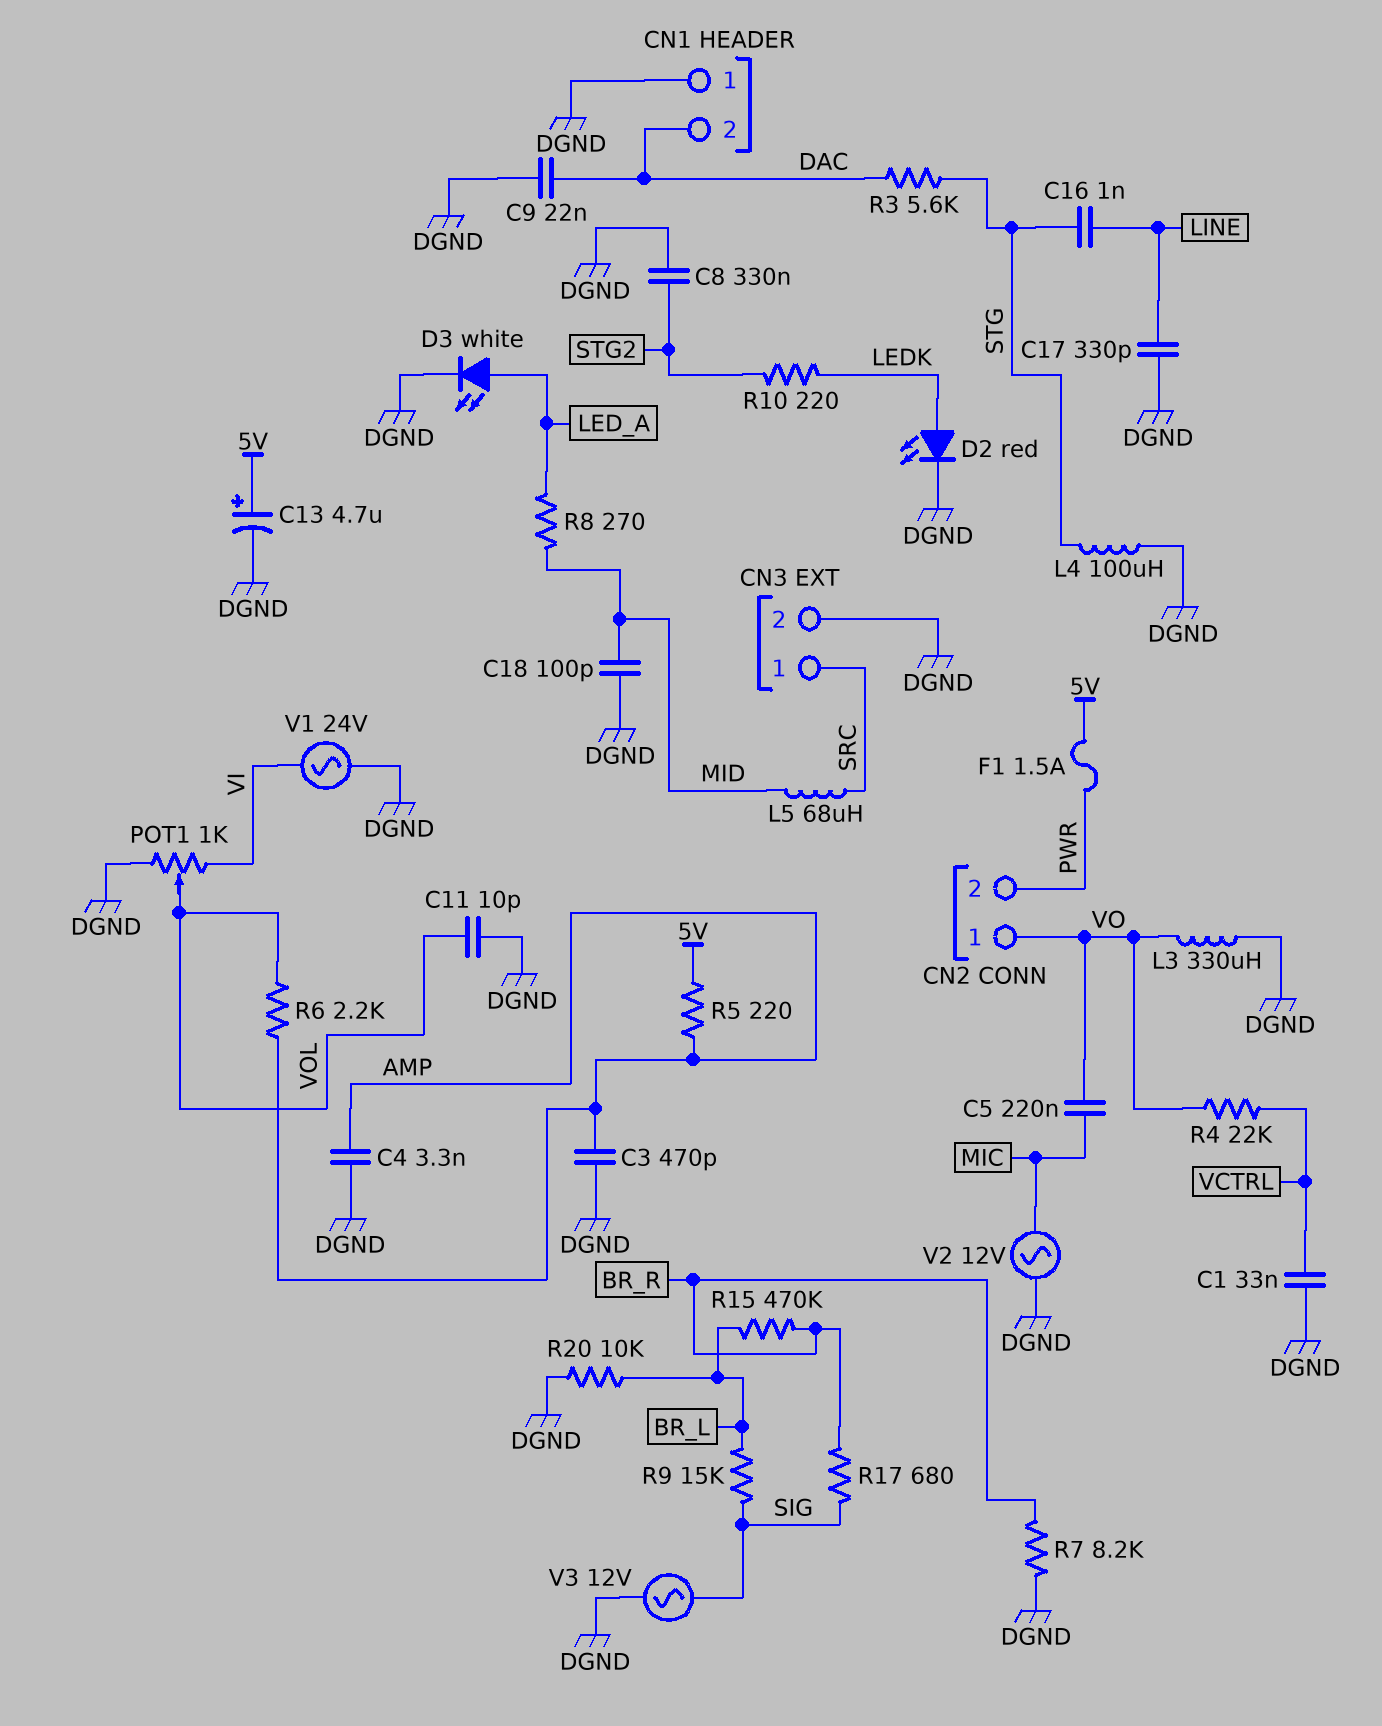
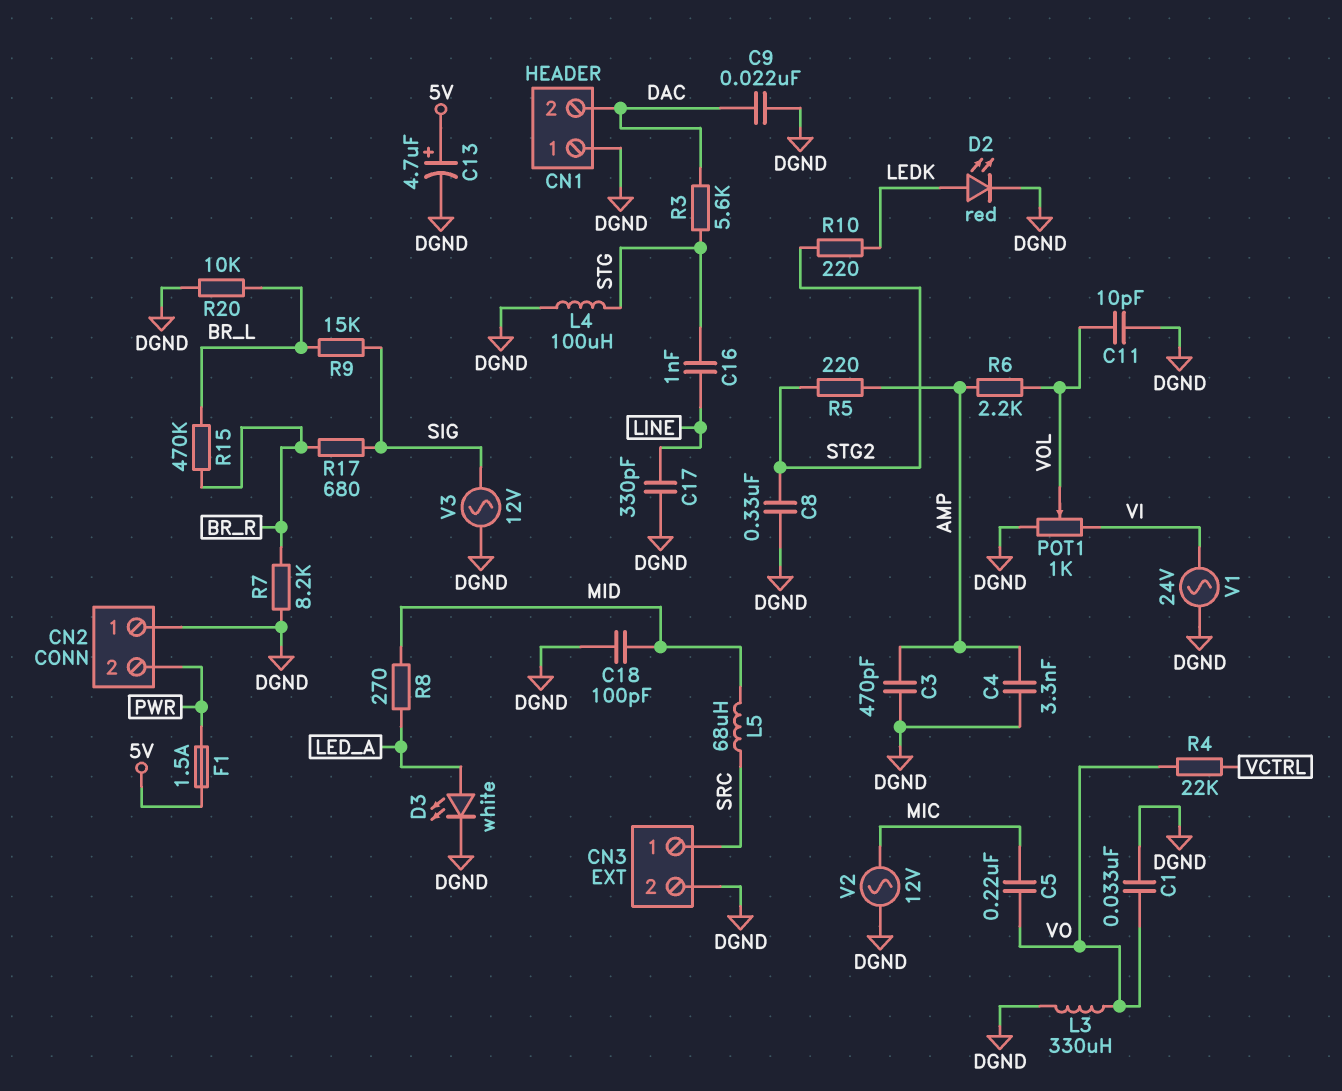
C1: 33nF (DGND, VCTRL) -> 33nF (DGND, VO)
CN2 pin 1: VO -> DGND
R5: 220 (5V, AMP) -> 220 (AMP, STG2)

